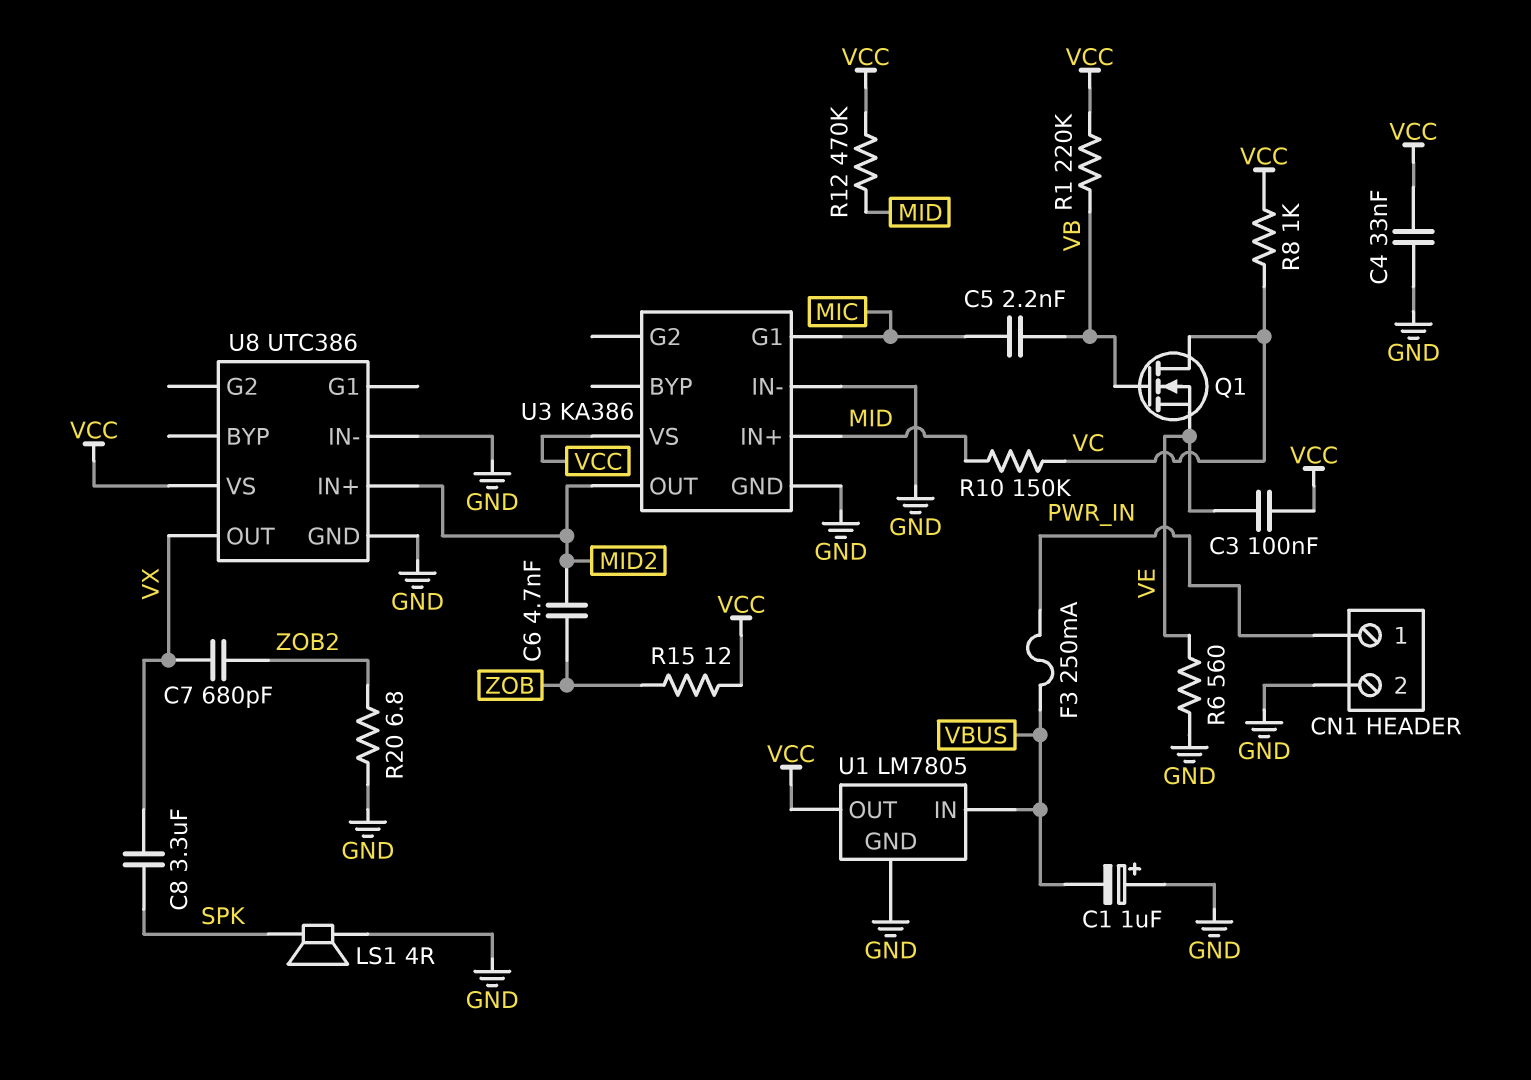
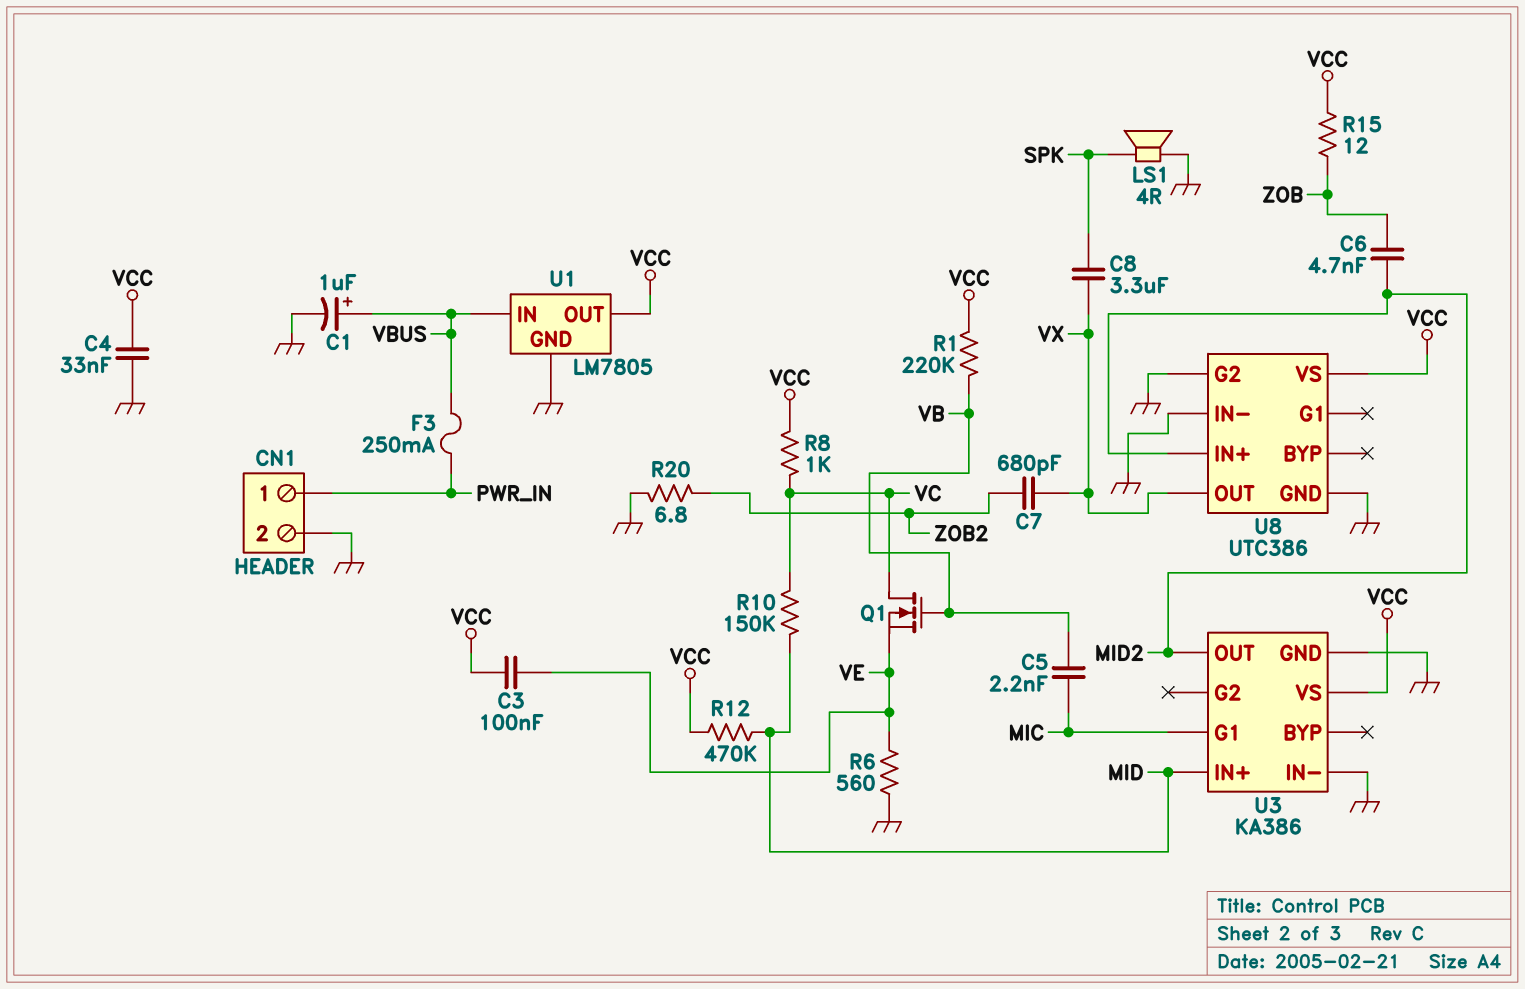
C1: 1uF (plus GND, minus VBUS) -> 1uF (plus VBUS, minus GND)
U8 pin G2: none -> GND

